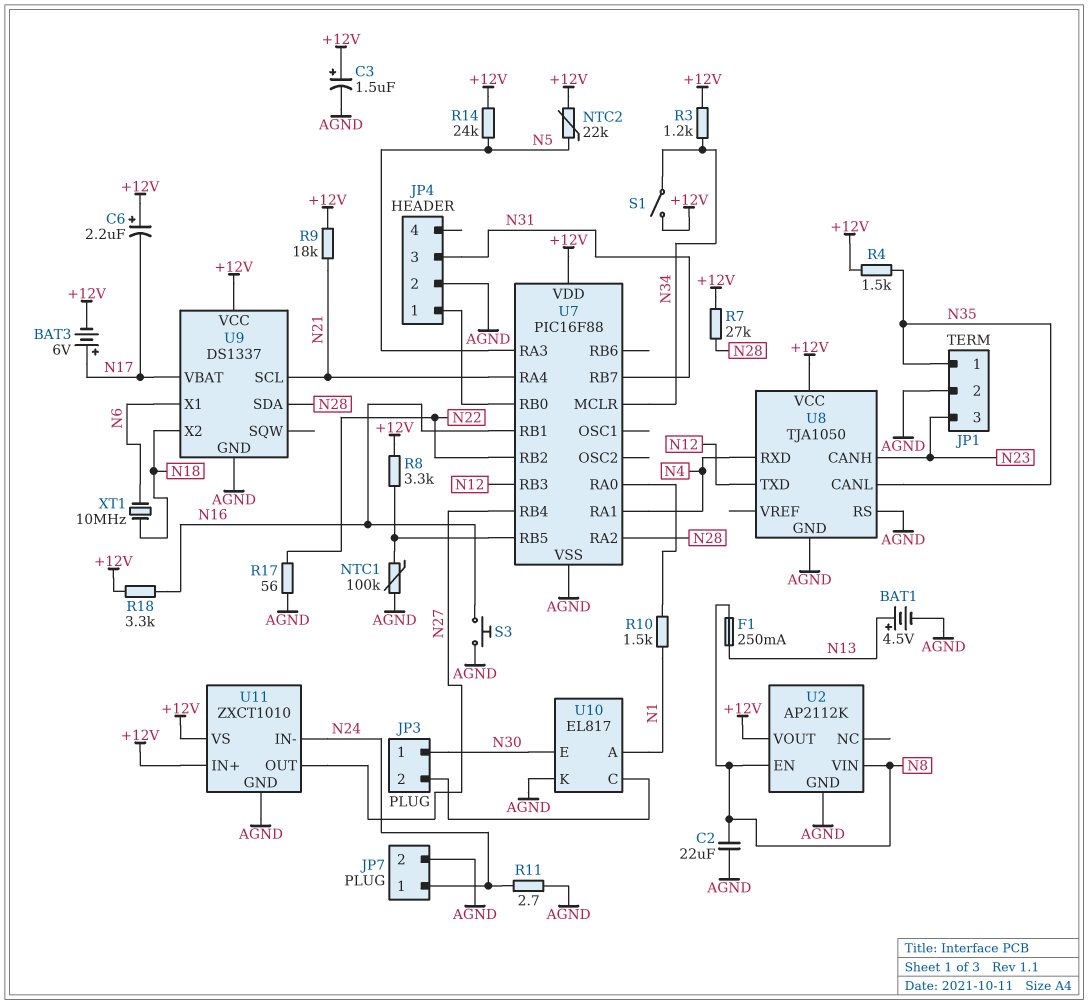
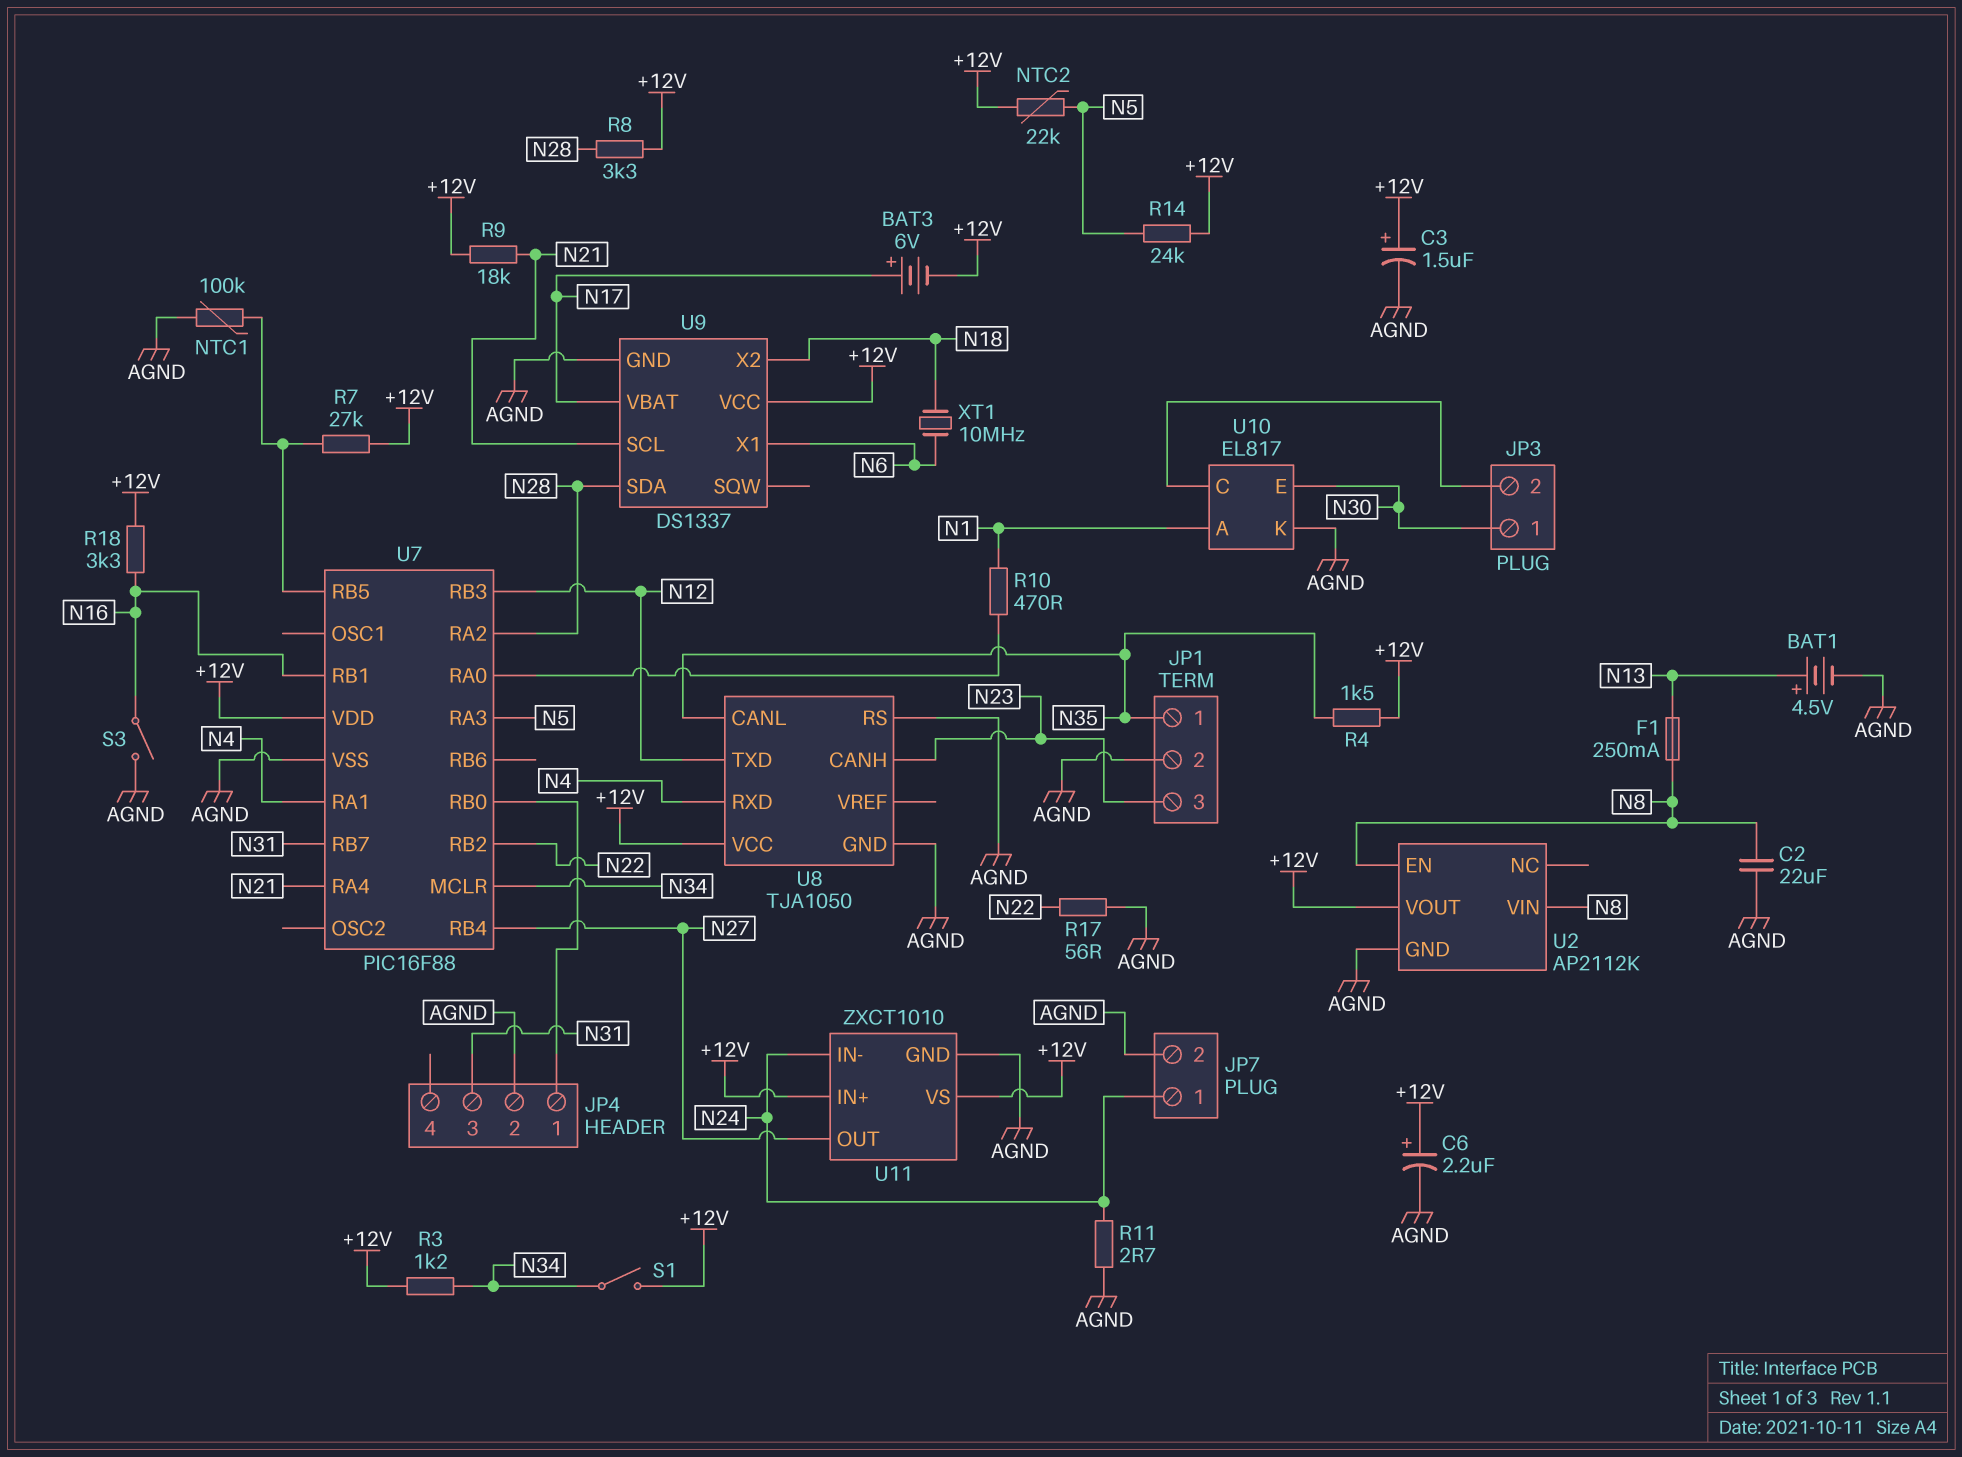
C6: 2.2uF (plus +12V, minus N17) -> 2.2uF (plus +12V, minus AGND)
R7: 27k (+12V, N28) -> 27k (+12V, U7/RB5)
R8: 3.3k (+12V, U7/RB5) -> 3.3k (+12V, N28)
R10: 1.5k (N1, U7/RA0) -> 470 (N1, U7/RA0)
S3: button (AGND, N16) -> switch (AGND, N16)

